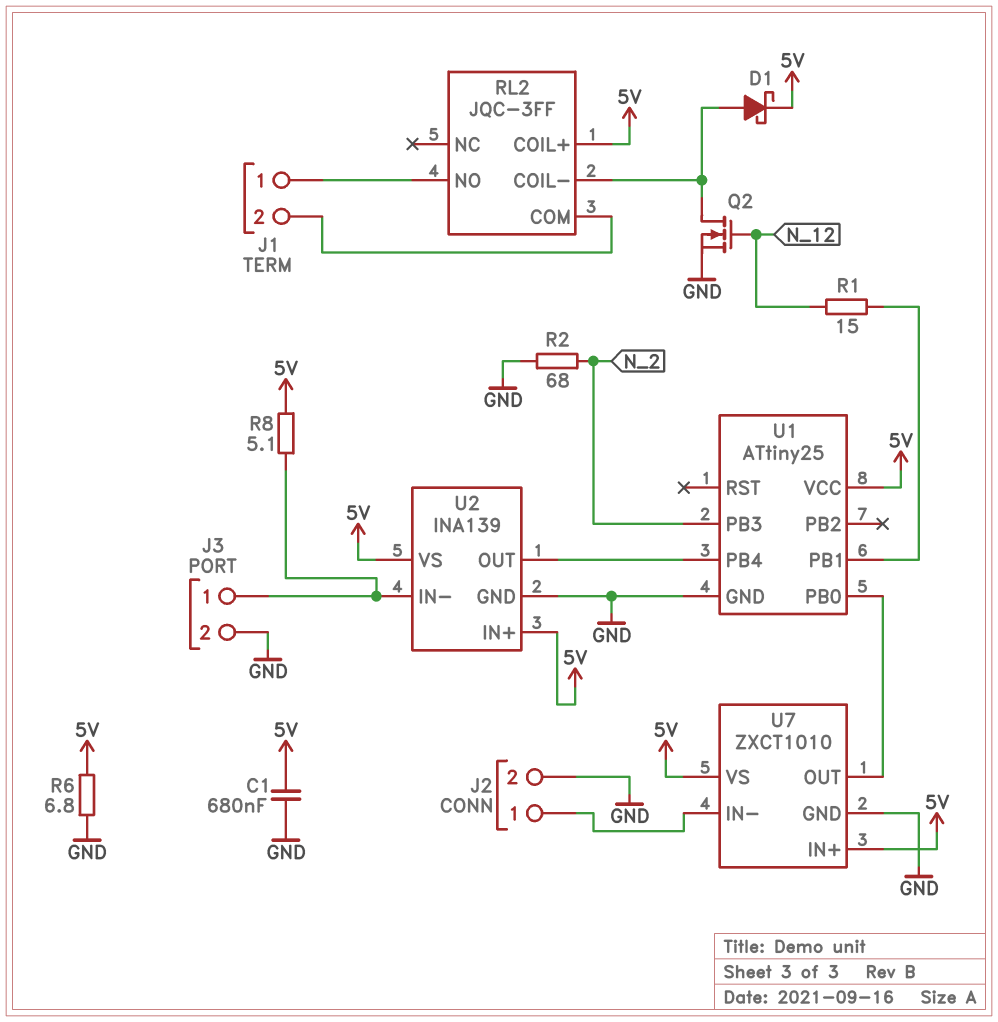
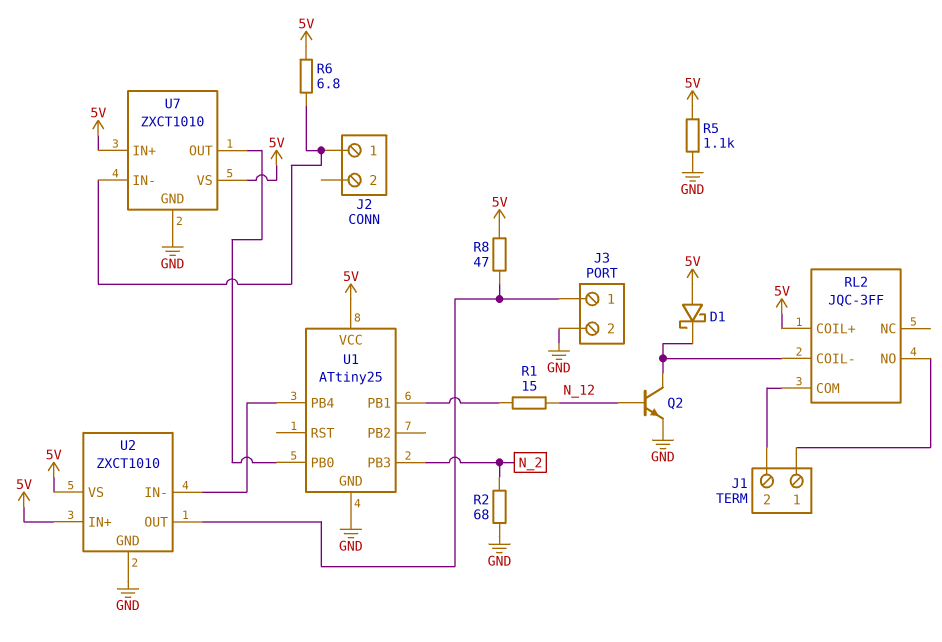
C1: 680nF (5V, GND) -> none
D1: schottky (A RL2/COIL-, K 5V) -> schottky (A 5V, K RL2/COIL-)
J2 pin 2: GND -> none
Q2: NMOS (G N_12, D RL2/COIL-, S GND) -> NPN (B N_12, C RL2/COIL-, E GND)
R5: none -> 1.1k (5V, GND)
R6: 6.8 (5V, GND) -> 6.8 (5V, J2/1)
R8: 5.1 (5V, J3/1) -> 47 (5V, J3/1)
U2: INA139 -> ZXCT1010
U2 pin IN-: J3/1 -> U1/PB4
U2 pin OUT: U1/PB4 -> J3/1

